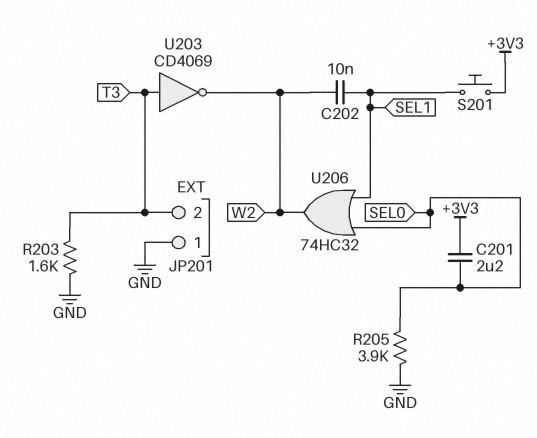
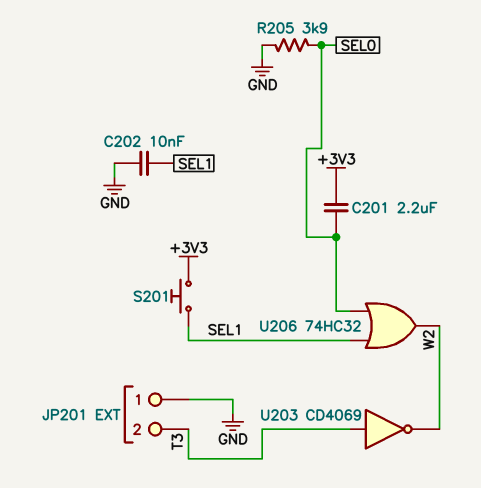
C202: 10nF (SEL1, W2) -> 10nF (GND, SEL1)
R203: 1.6k (GND, T3) -> none

